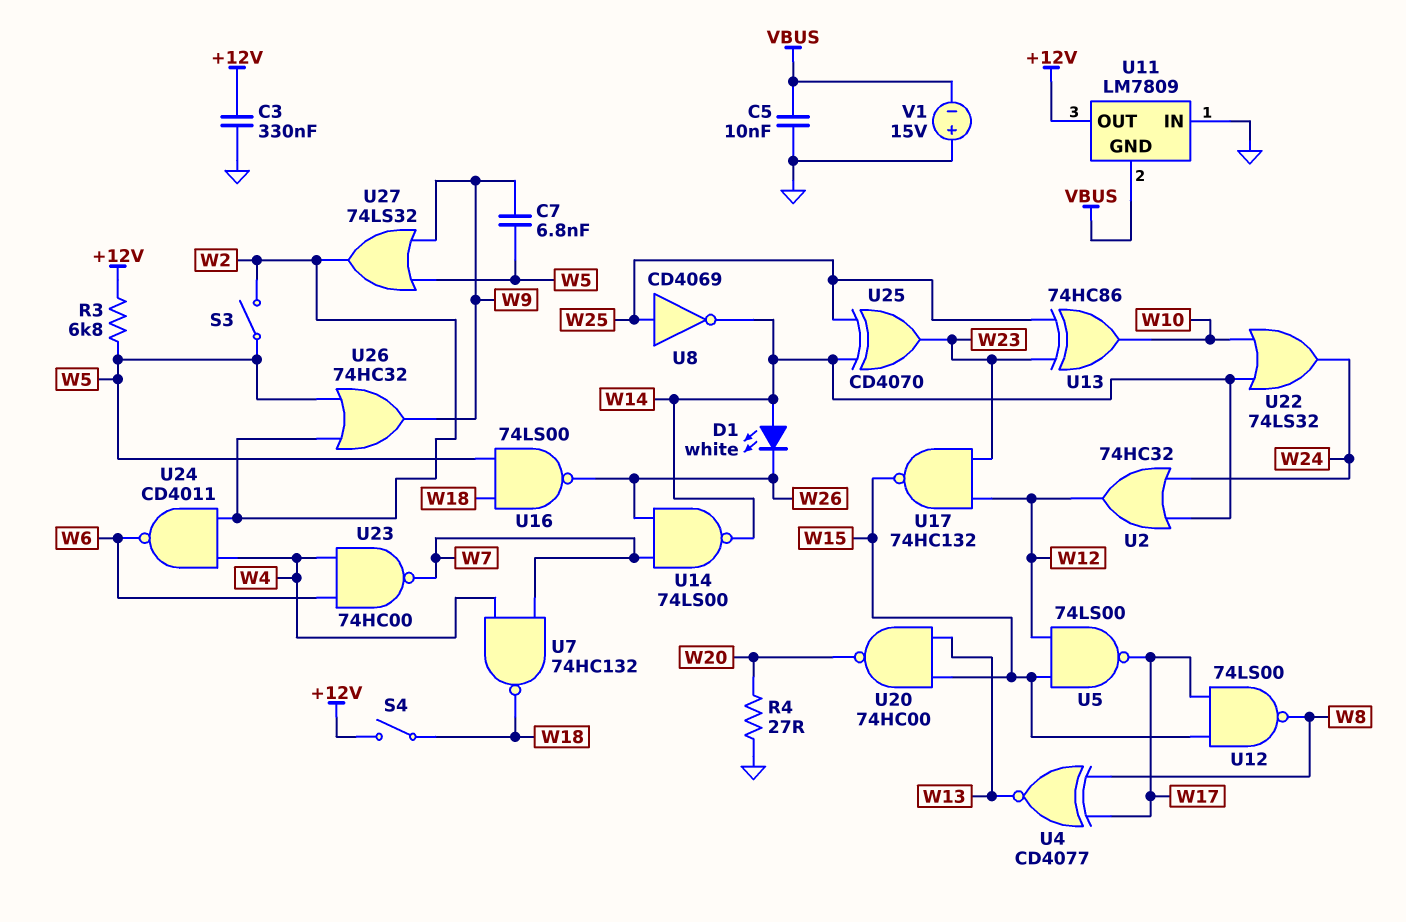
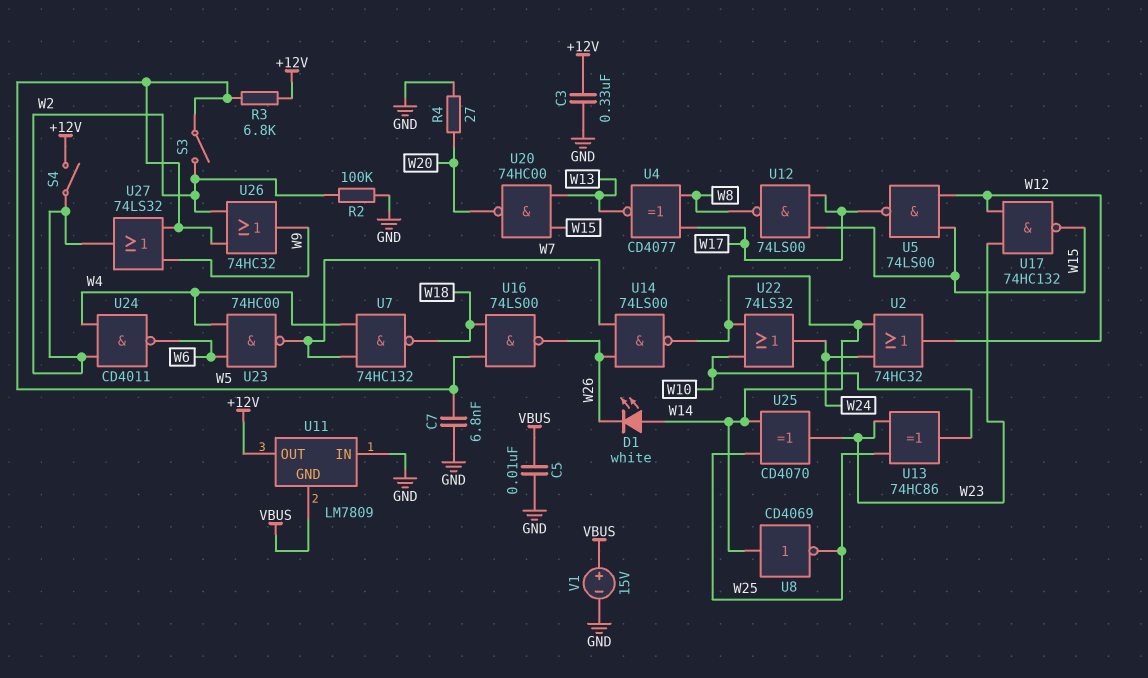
C7: 6.8nF (W5, W9) -> 6.8nF (GND, W5)
R2: none -> 100k (GND, W2)
S4: switch (+12V, W18) -> switch (+12V, W2)
U8: NOT CD4069 (in W25, out W14) -> NOT CD4069 (in W14, out W25)
V1: 15V (plus GND, minus VBUS) -> 15V (plus VBUS, minus GND)

